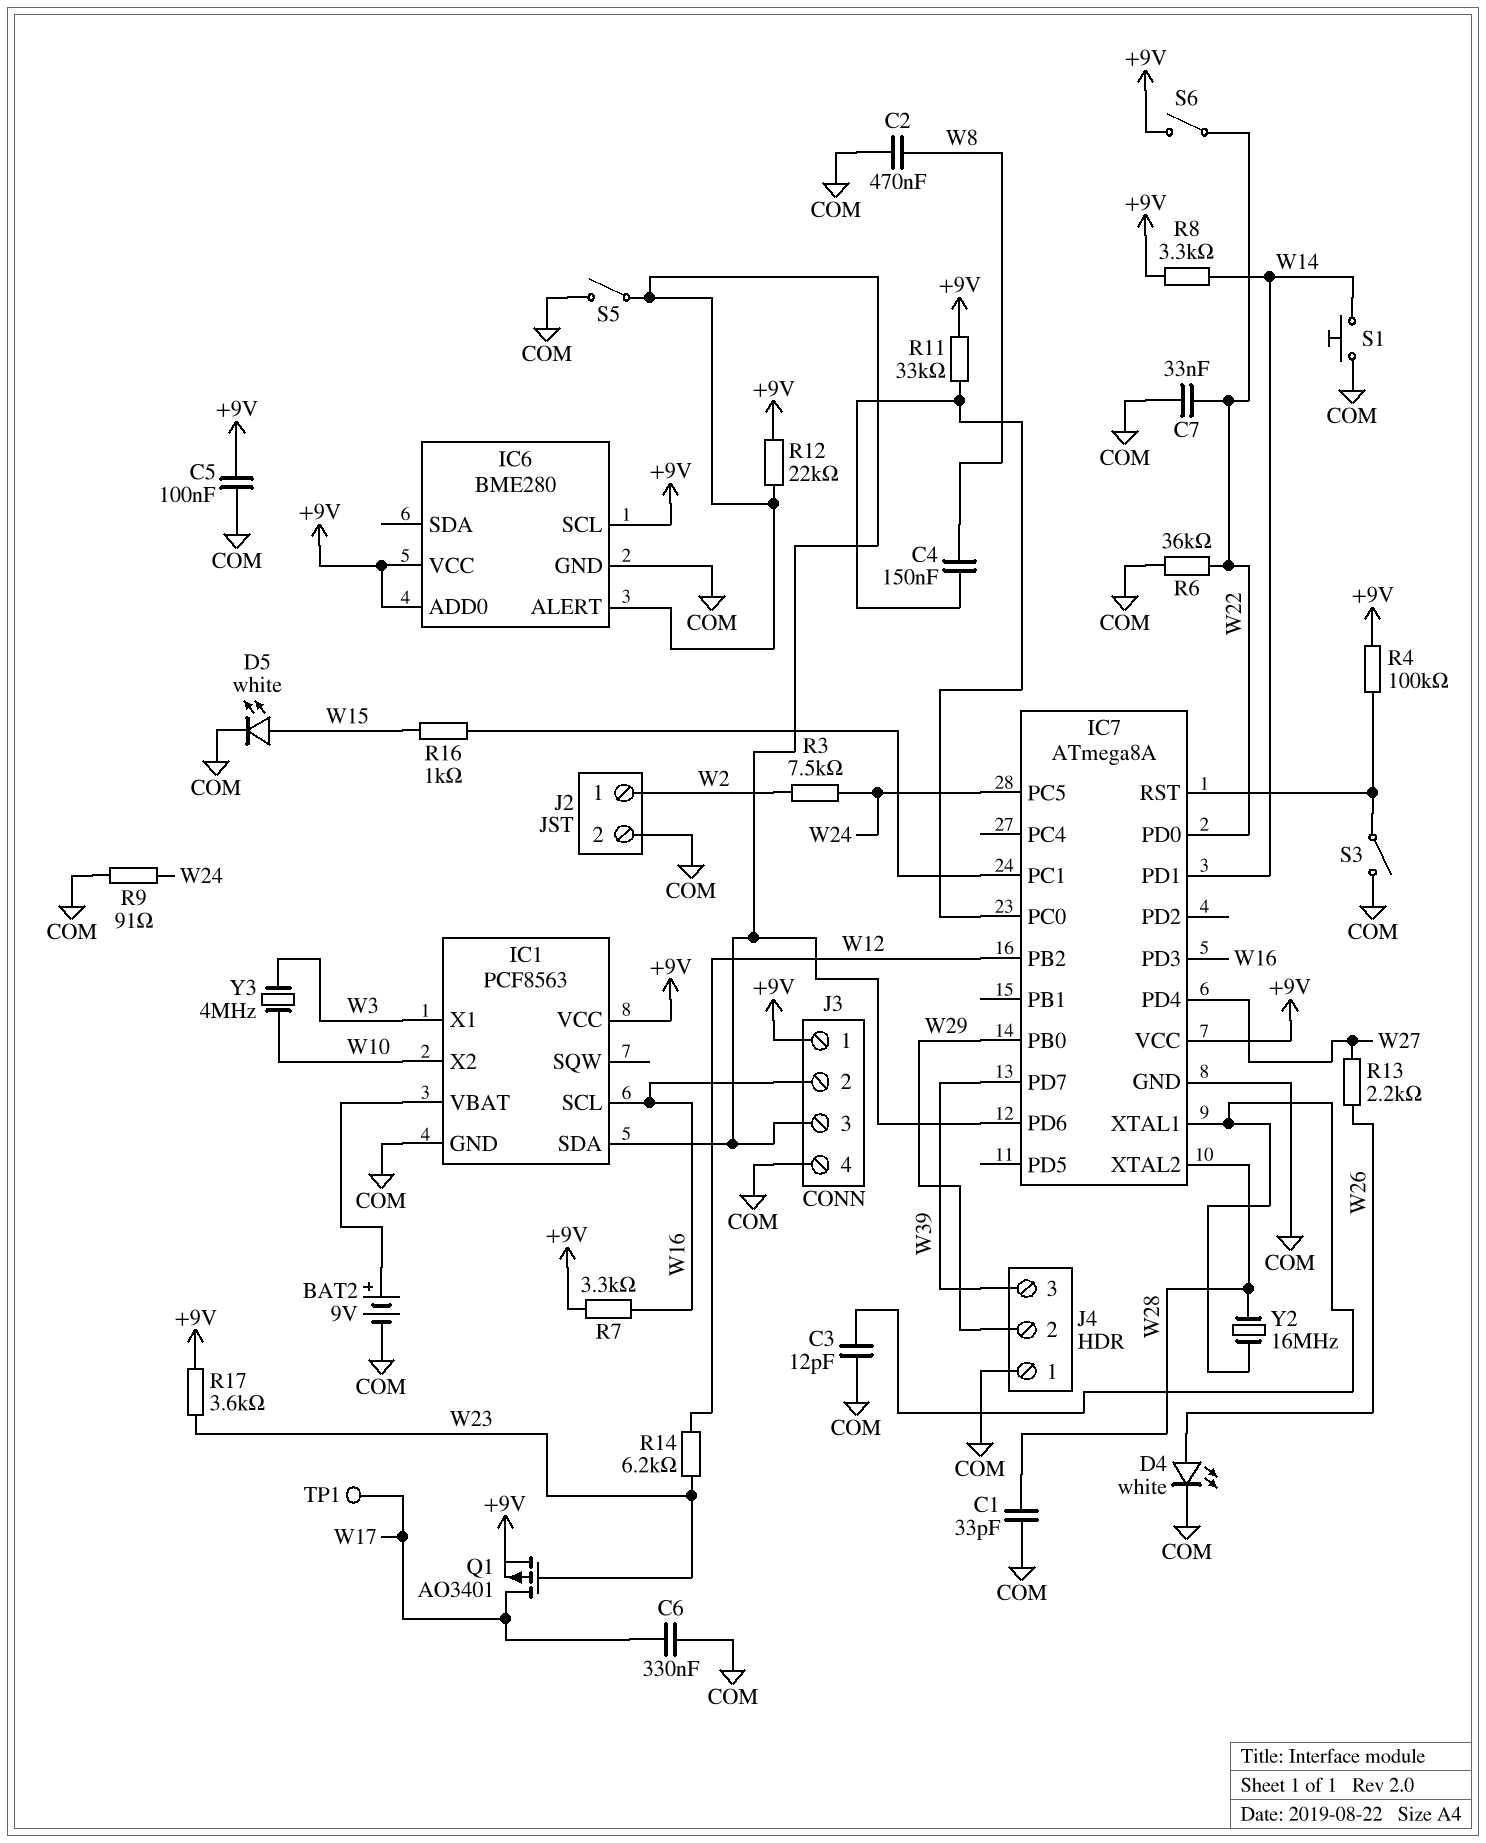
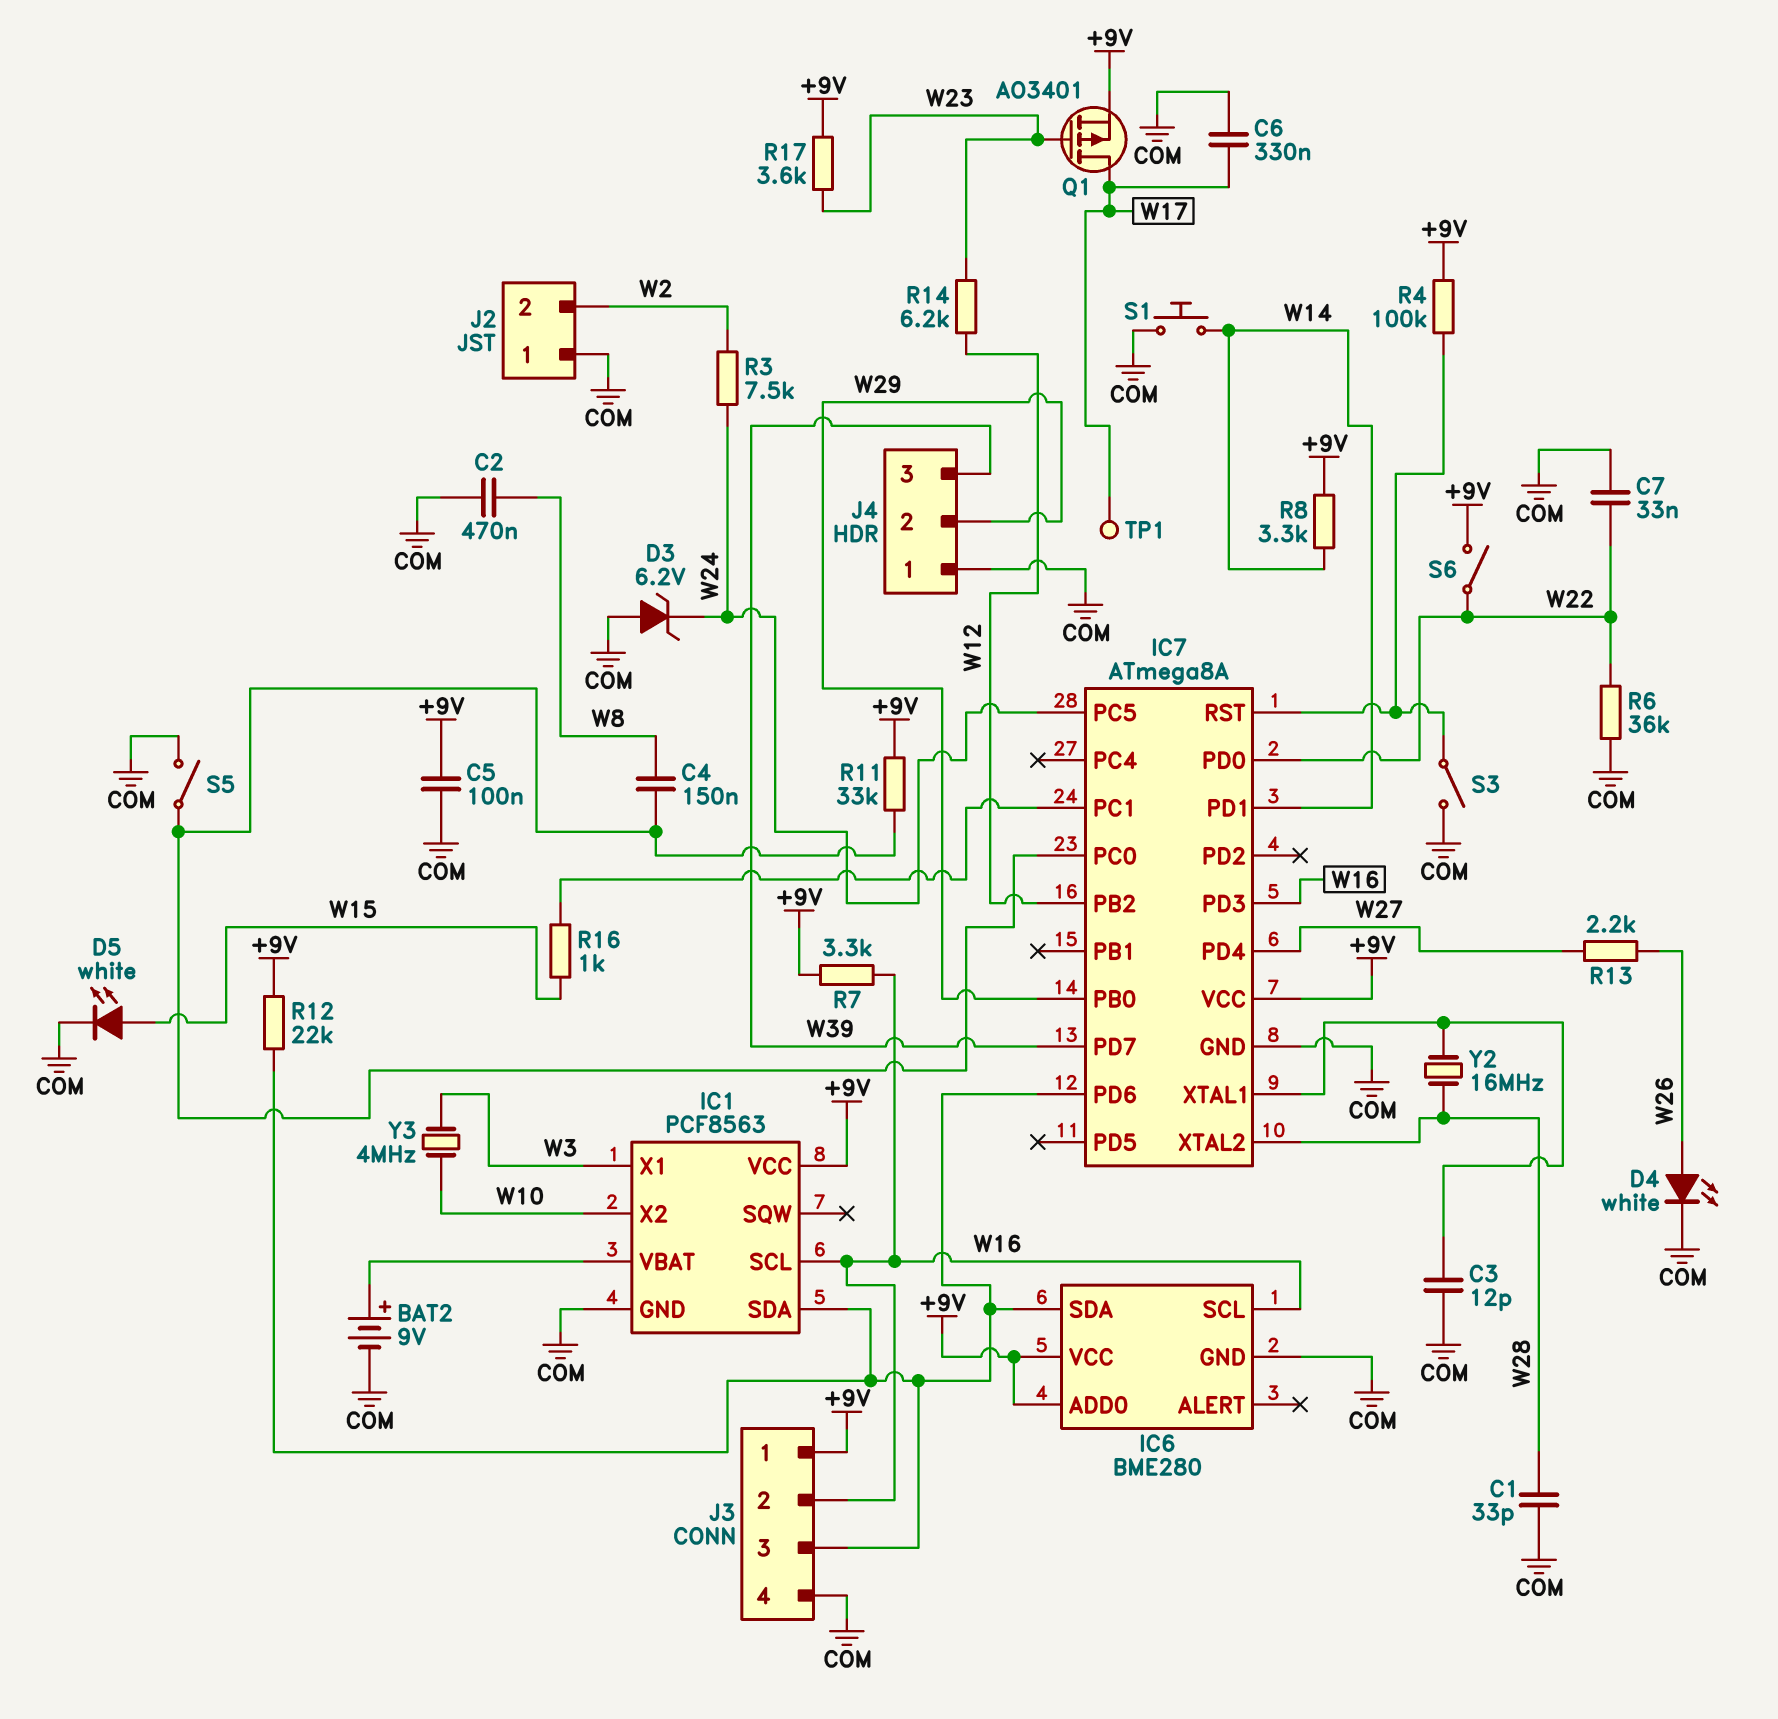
D3: none -> zener 6.2V (A COM, K W24)
IC6 pin ALERT: IC1/SDA -> none
IC6 pin SCL: +9V -> W16
IC6 pin SDA: none -> IC1/SDA
J2 pin 1: W2 -> COM
J2 pin 2: COM -> W2
R9: 91 (COM, W24) -> none
S5: switch (COM, IC1/SDA) -> switch (COM, IC7/PC0)

